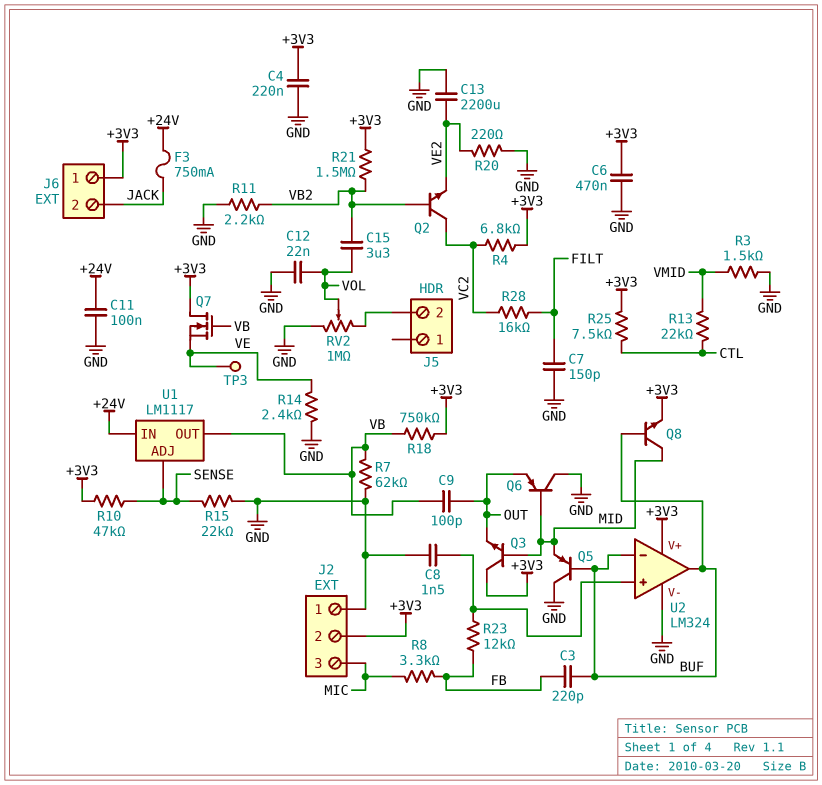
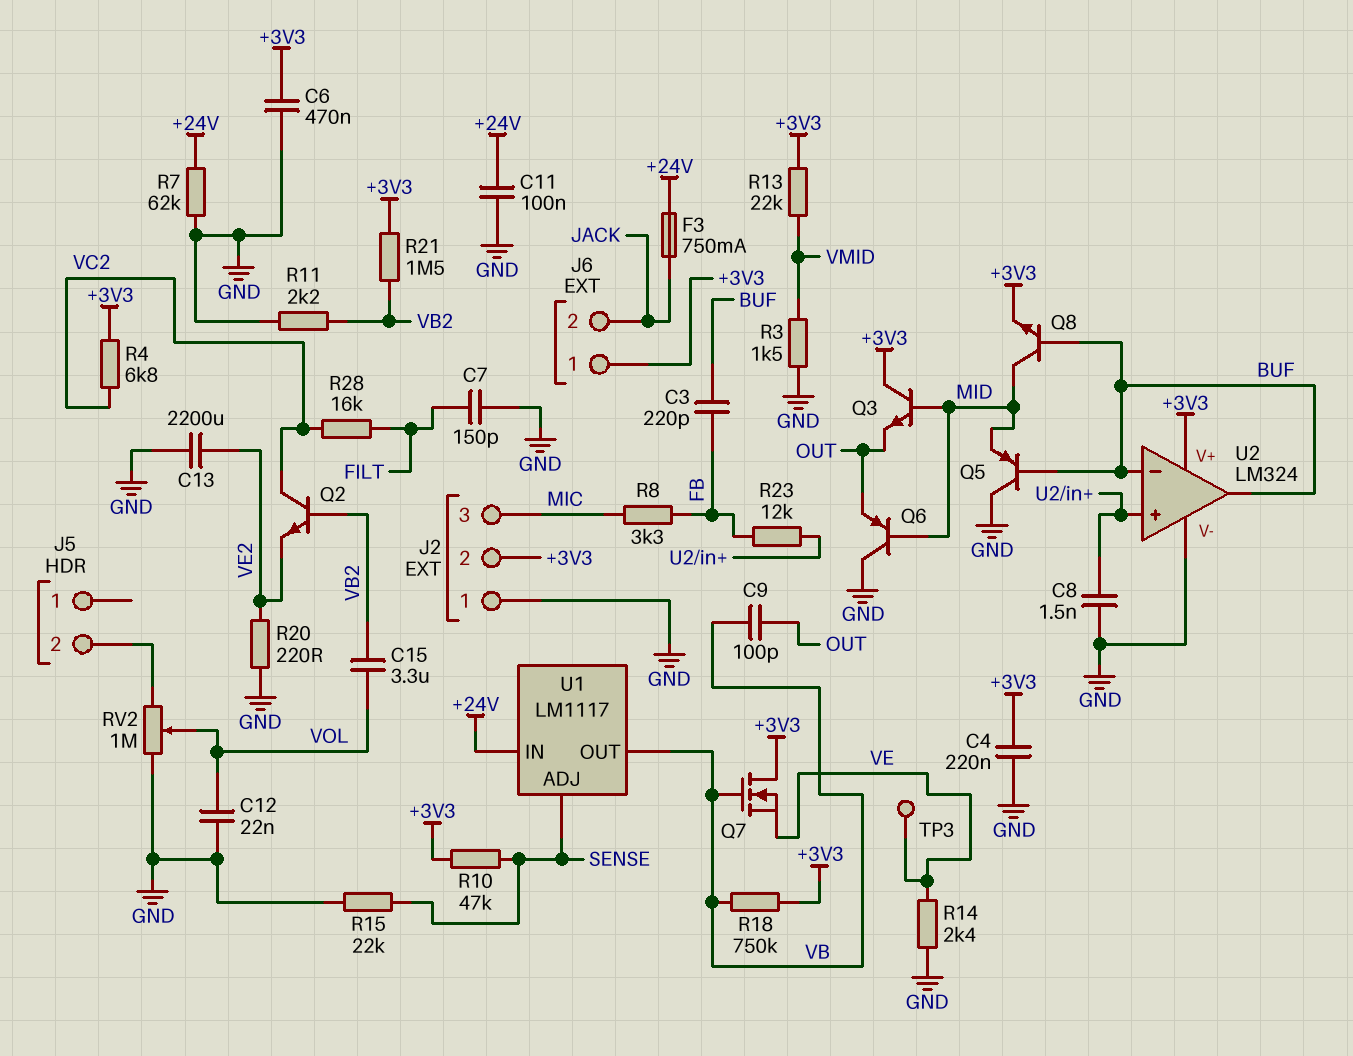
R7: 62k (GND, VB) -> 62k (+24V, GND)
R13: 22k (CTL, VMID) -> 22k (+3V3, VMID)
R25: 7.5k (+3V3, CTL) -> none

